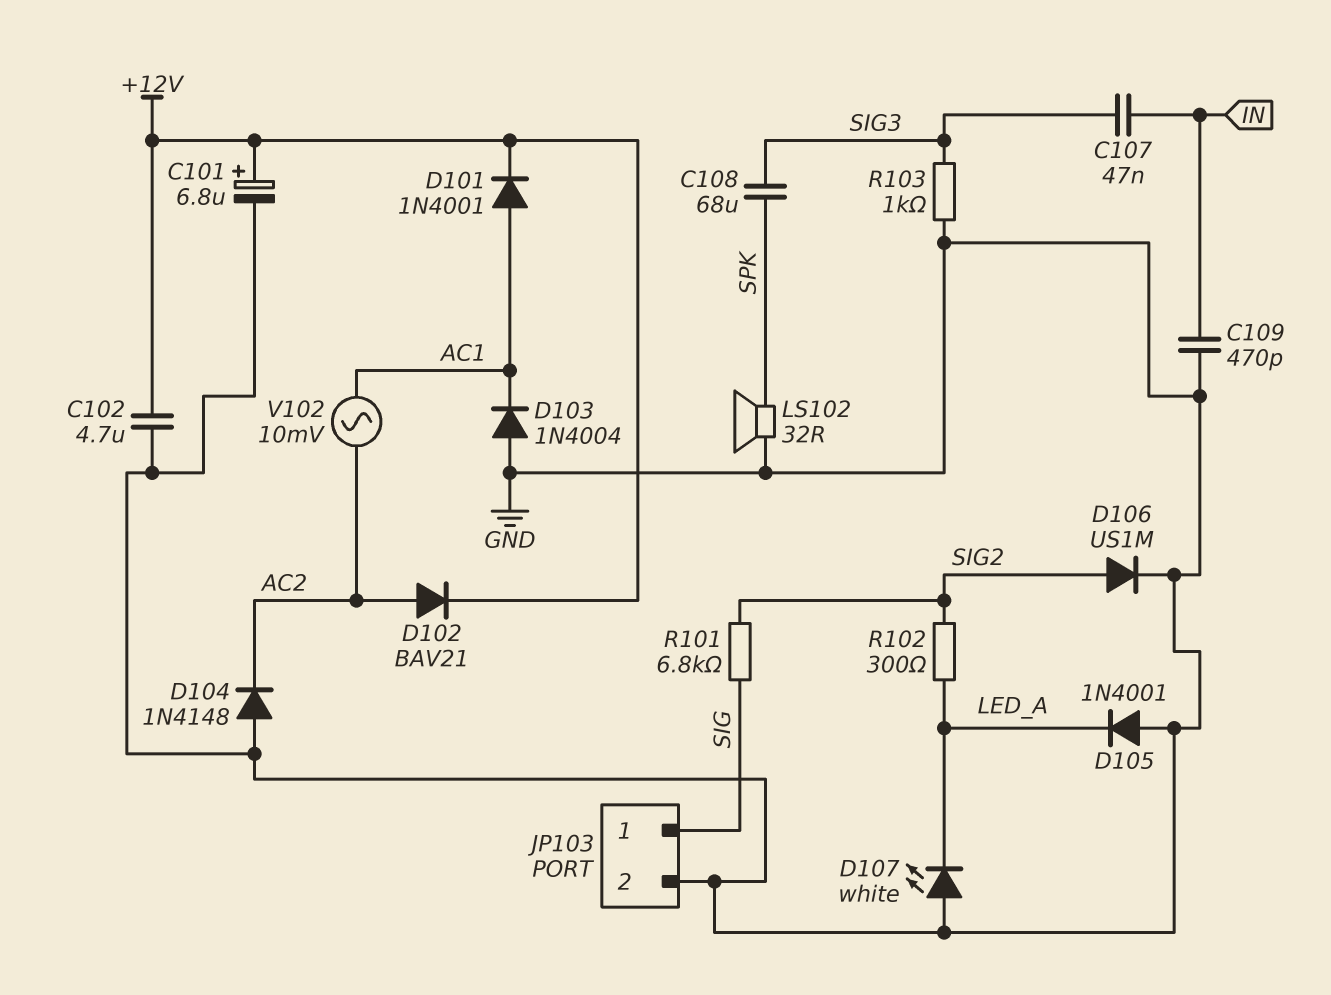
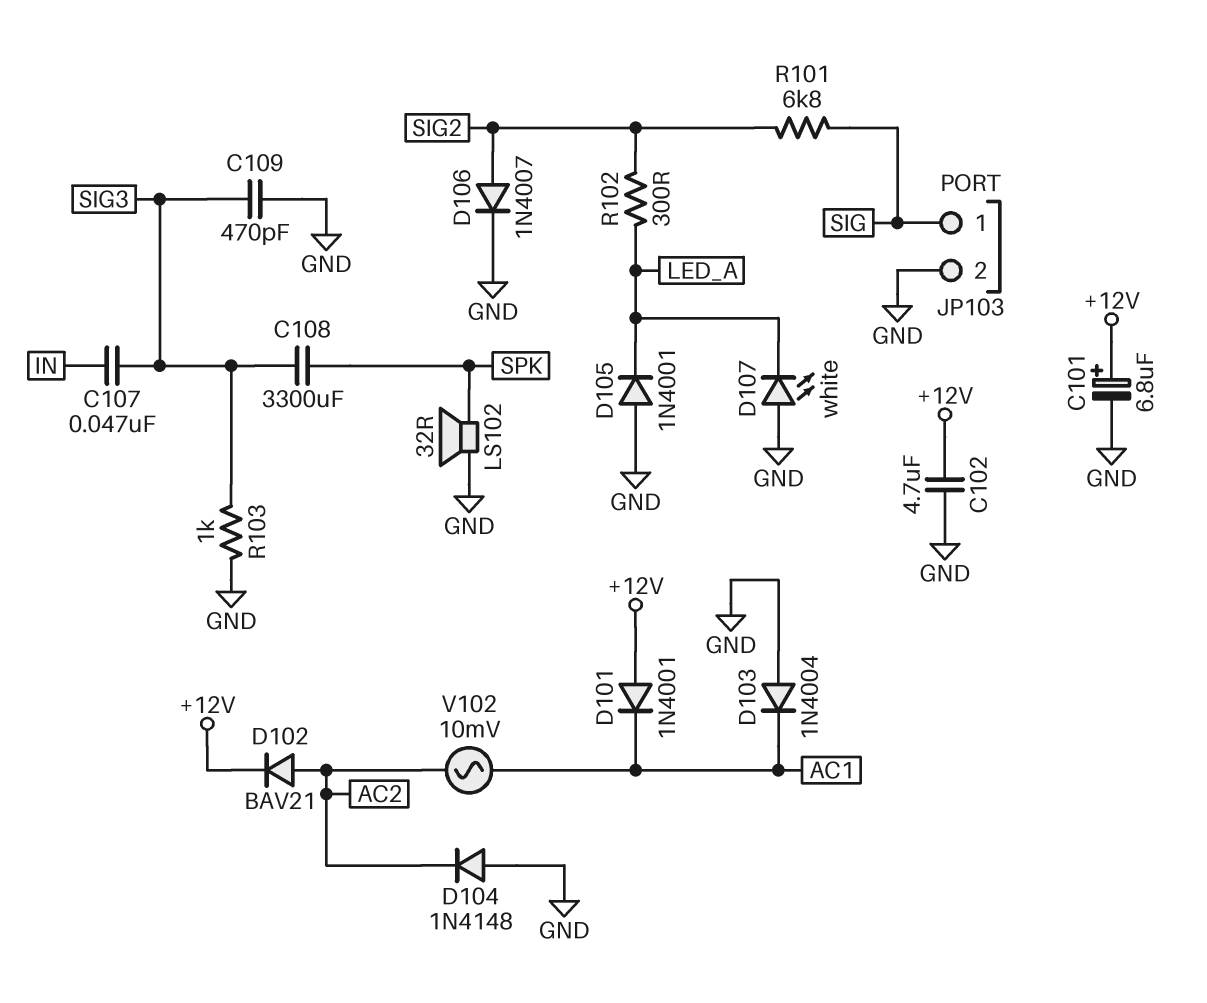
C108: 68uF (SIG3, SPK) -> 3300uF (SIG3, SPK)
C109: 470pF (GND, IN) -> 470pF (GND, SIG3)
D101: diode 1N4001 (A AC1, K +12V) -> diode 1N4001 (A +12V, K AC1)
D106: diode US1M (A SIG2, K GND) -> diode 1N4007 (A SIG2, K GND)

